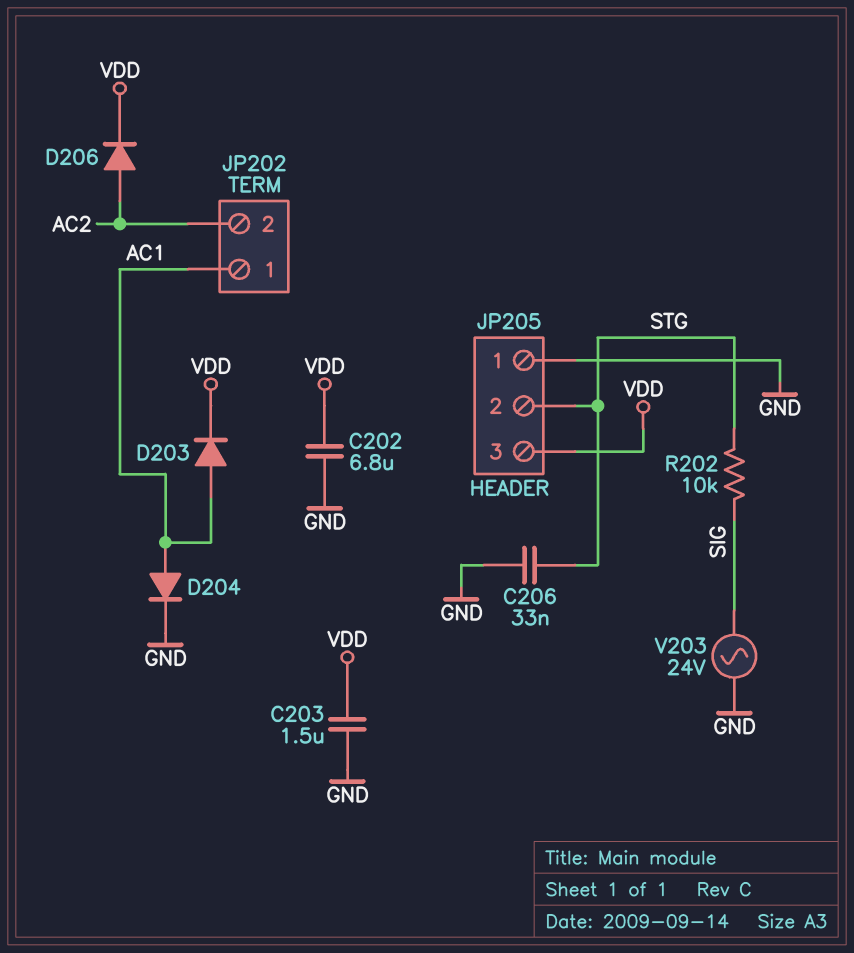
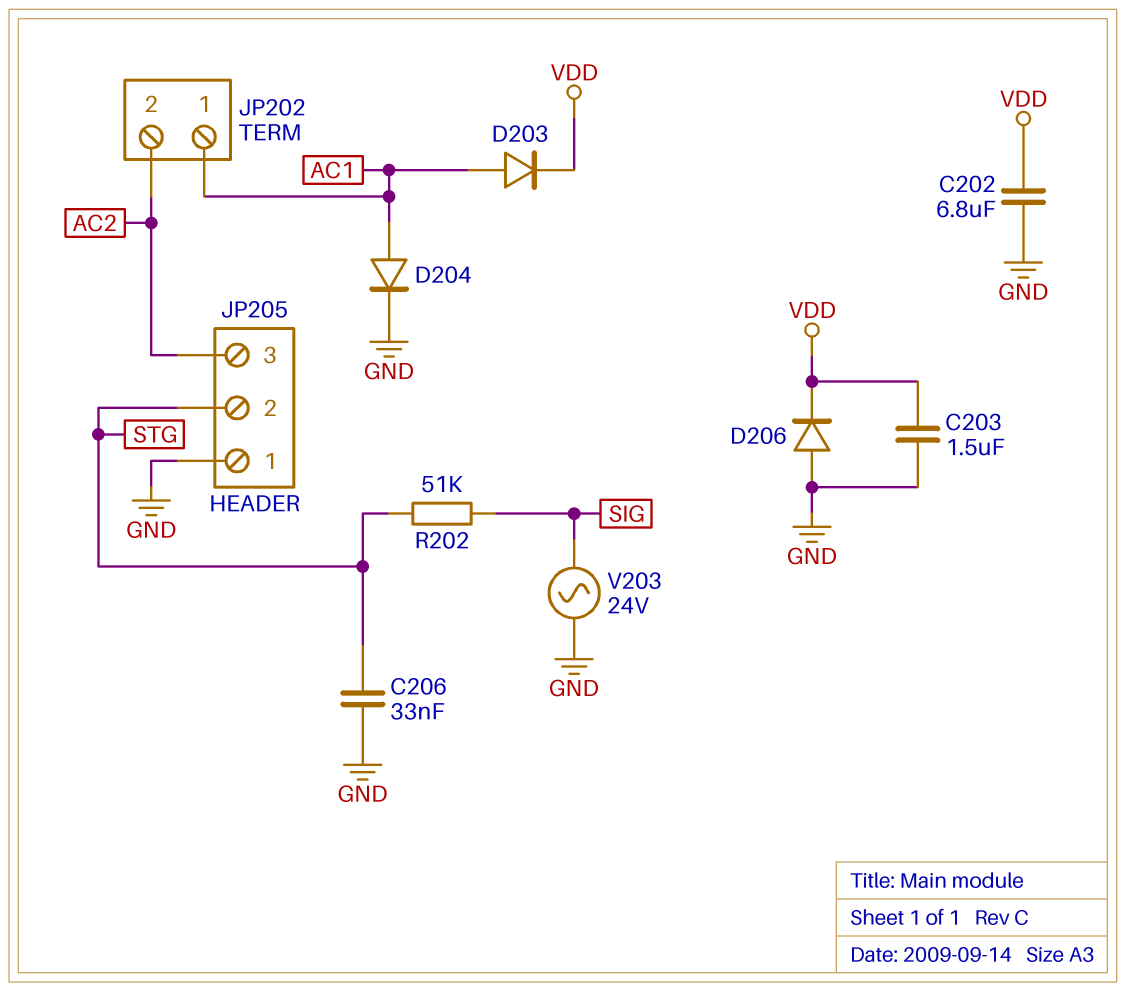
D206: diode (A AC2, K VDD) -> diode (A GND, K VDD)
JP205 pin 3: VDD -> AC2
R202: 10k (SIG, STG) -> 51k (SIG, STG)

